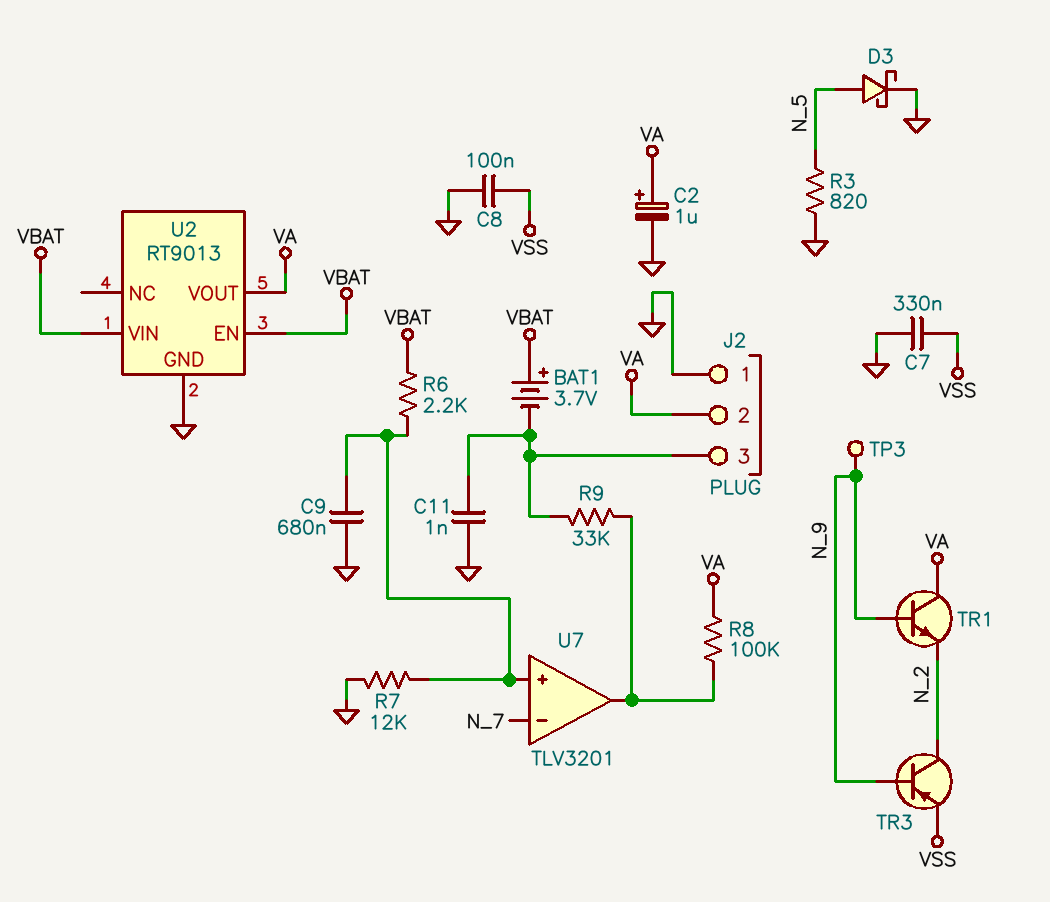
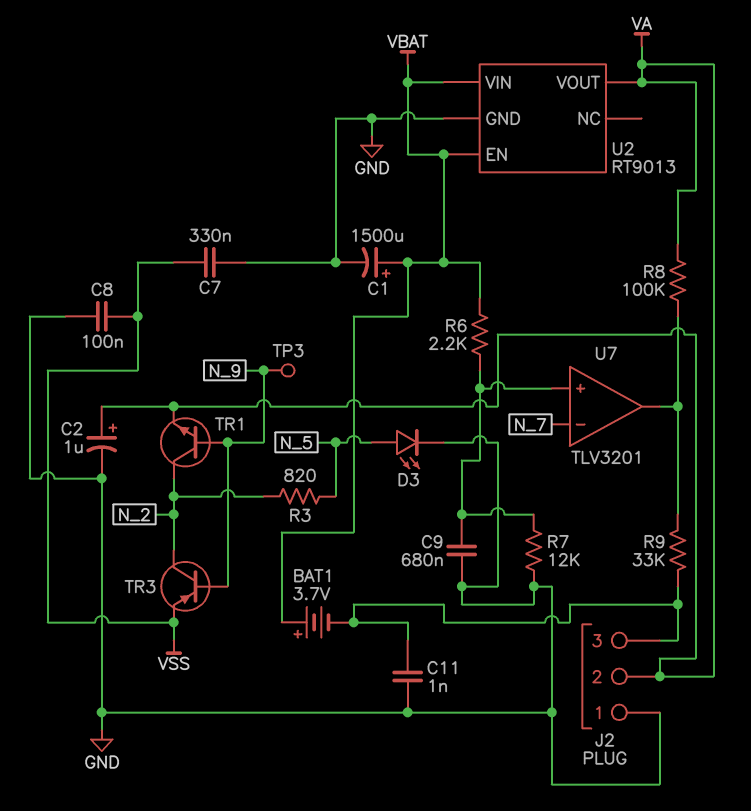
C1: none -> 1500uF (plus VBAT, minus GND)
D3: schottky (A N_5, K GND) -> LED (A N_5, K GND)
R3: 820 (GND, N_5) -> 820 (N_2, N_5)
TR1: NPN (B N_9, C VA, E N_2) -> NPN (B N_9, C N_2, E VA)

